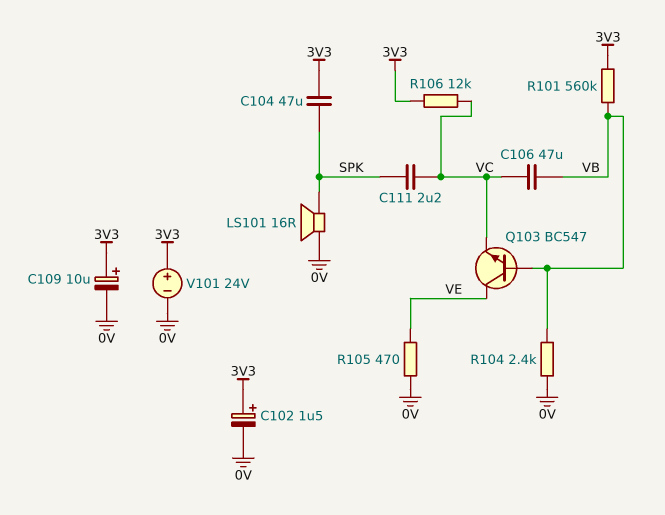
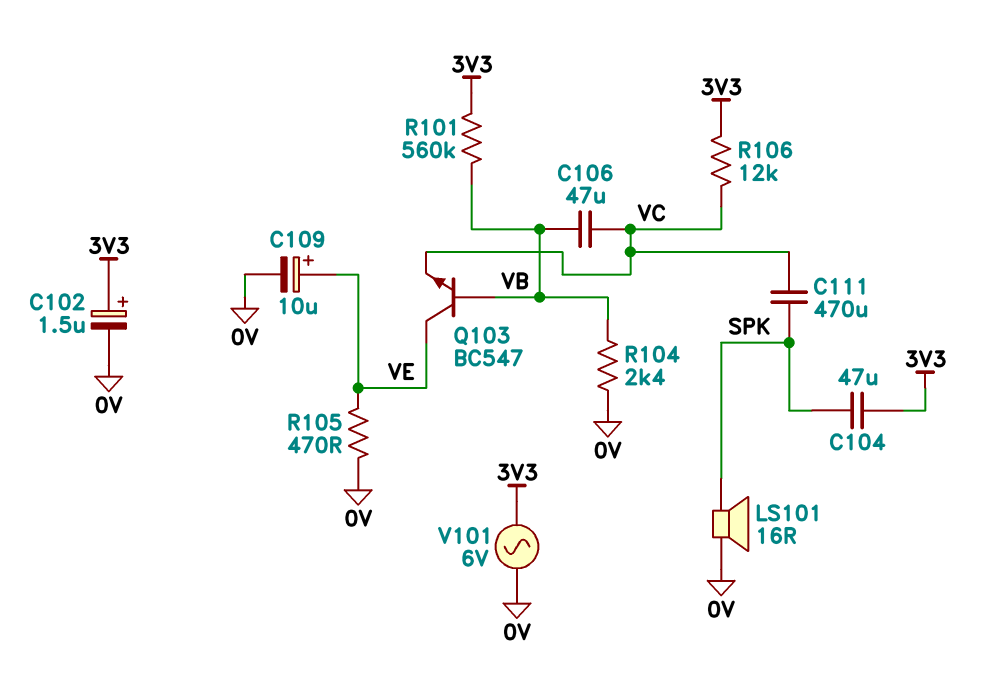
C109: 10uF (plus 3V3, minus 0V) -> 10uF (plus VE, minus 0V)
C111: 2.2uF (SPK, VC) -> 470uF (SPK, VC)
V101: 24V (plus 3V3, minus 0V) -> AC 6V (0V, 3V3)

